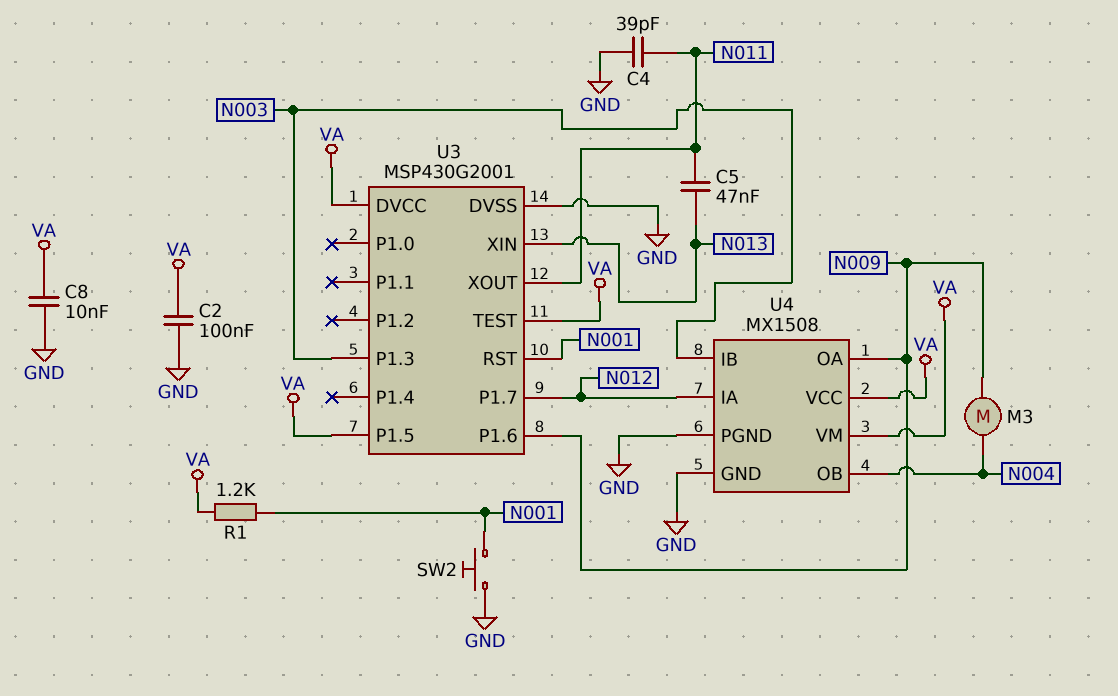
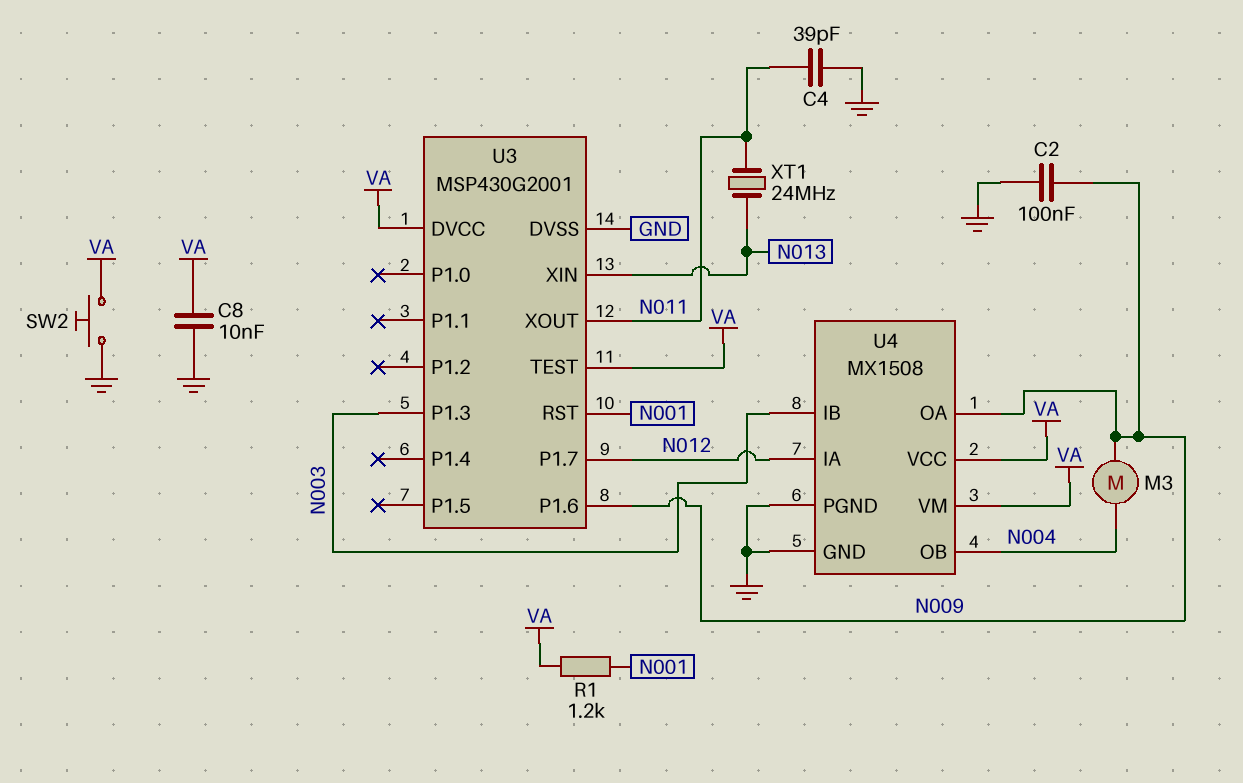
C2: 100nF (GND, VA) -> 100nF (GND, N009)
C5: 47nF (N011, N013) -> none
SW2: button (GND, N001) -> button (GND, VA)
U3 pin P1.5: VA -> none
XT1: none -> 24MHz (N011, N013)

